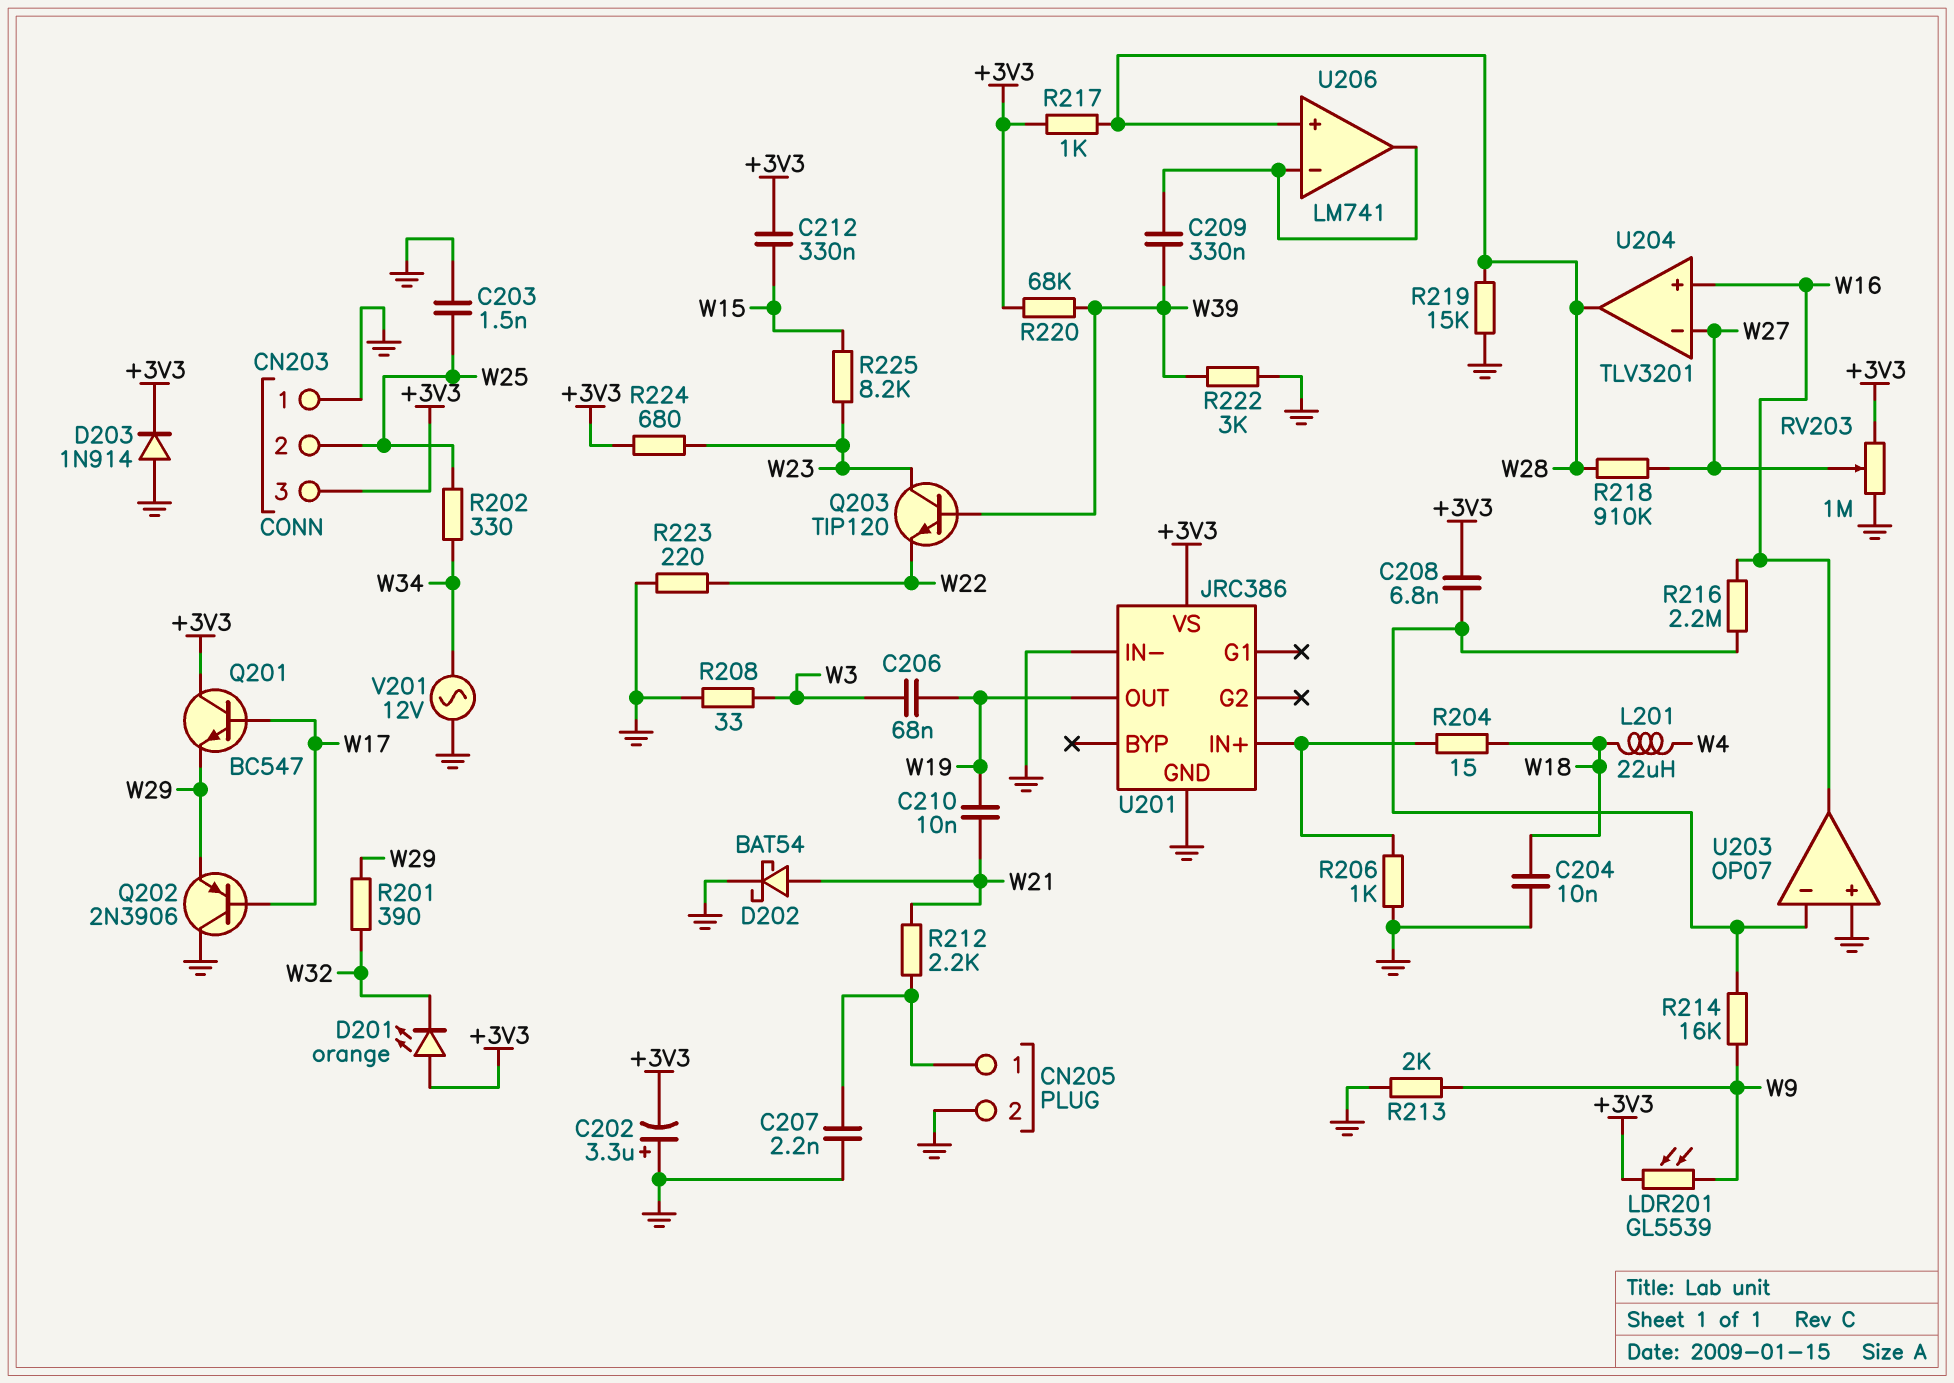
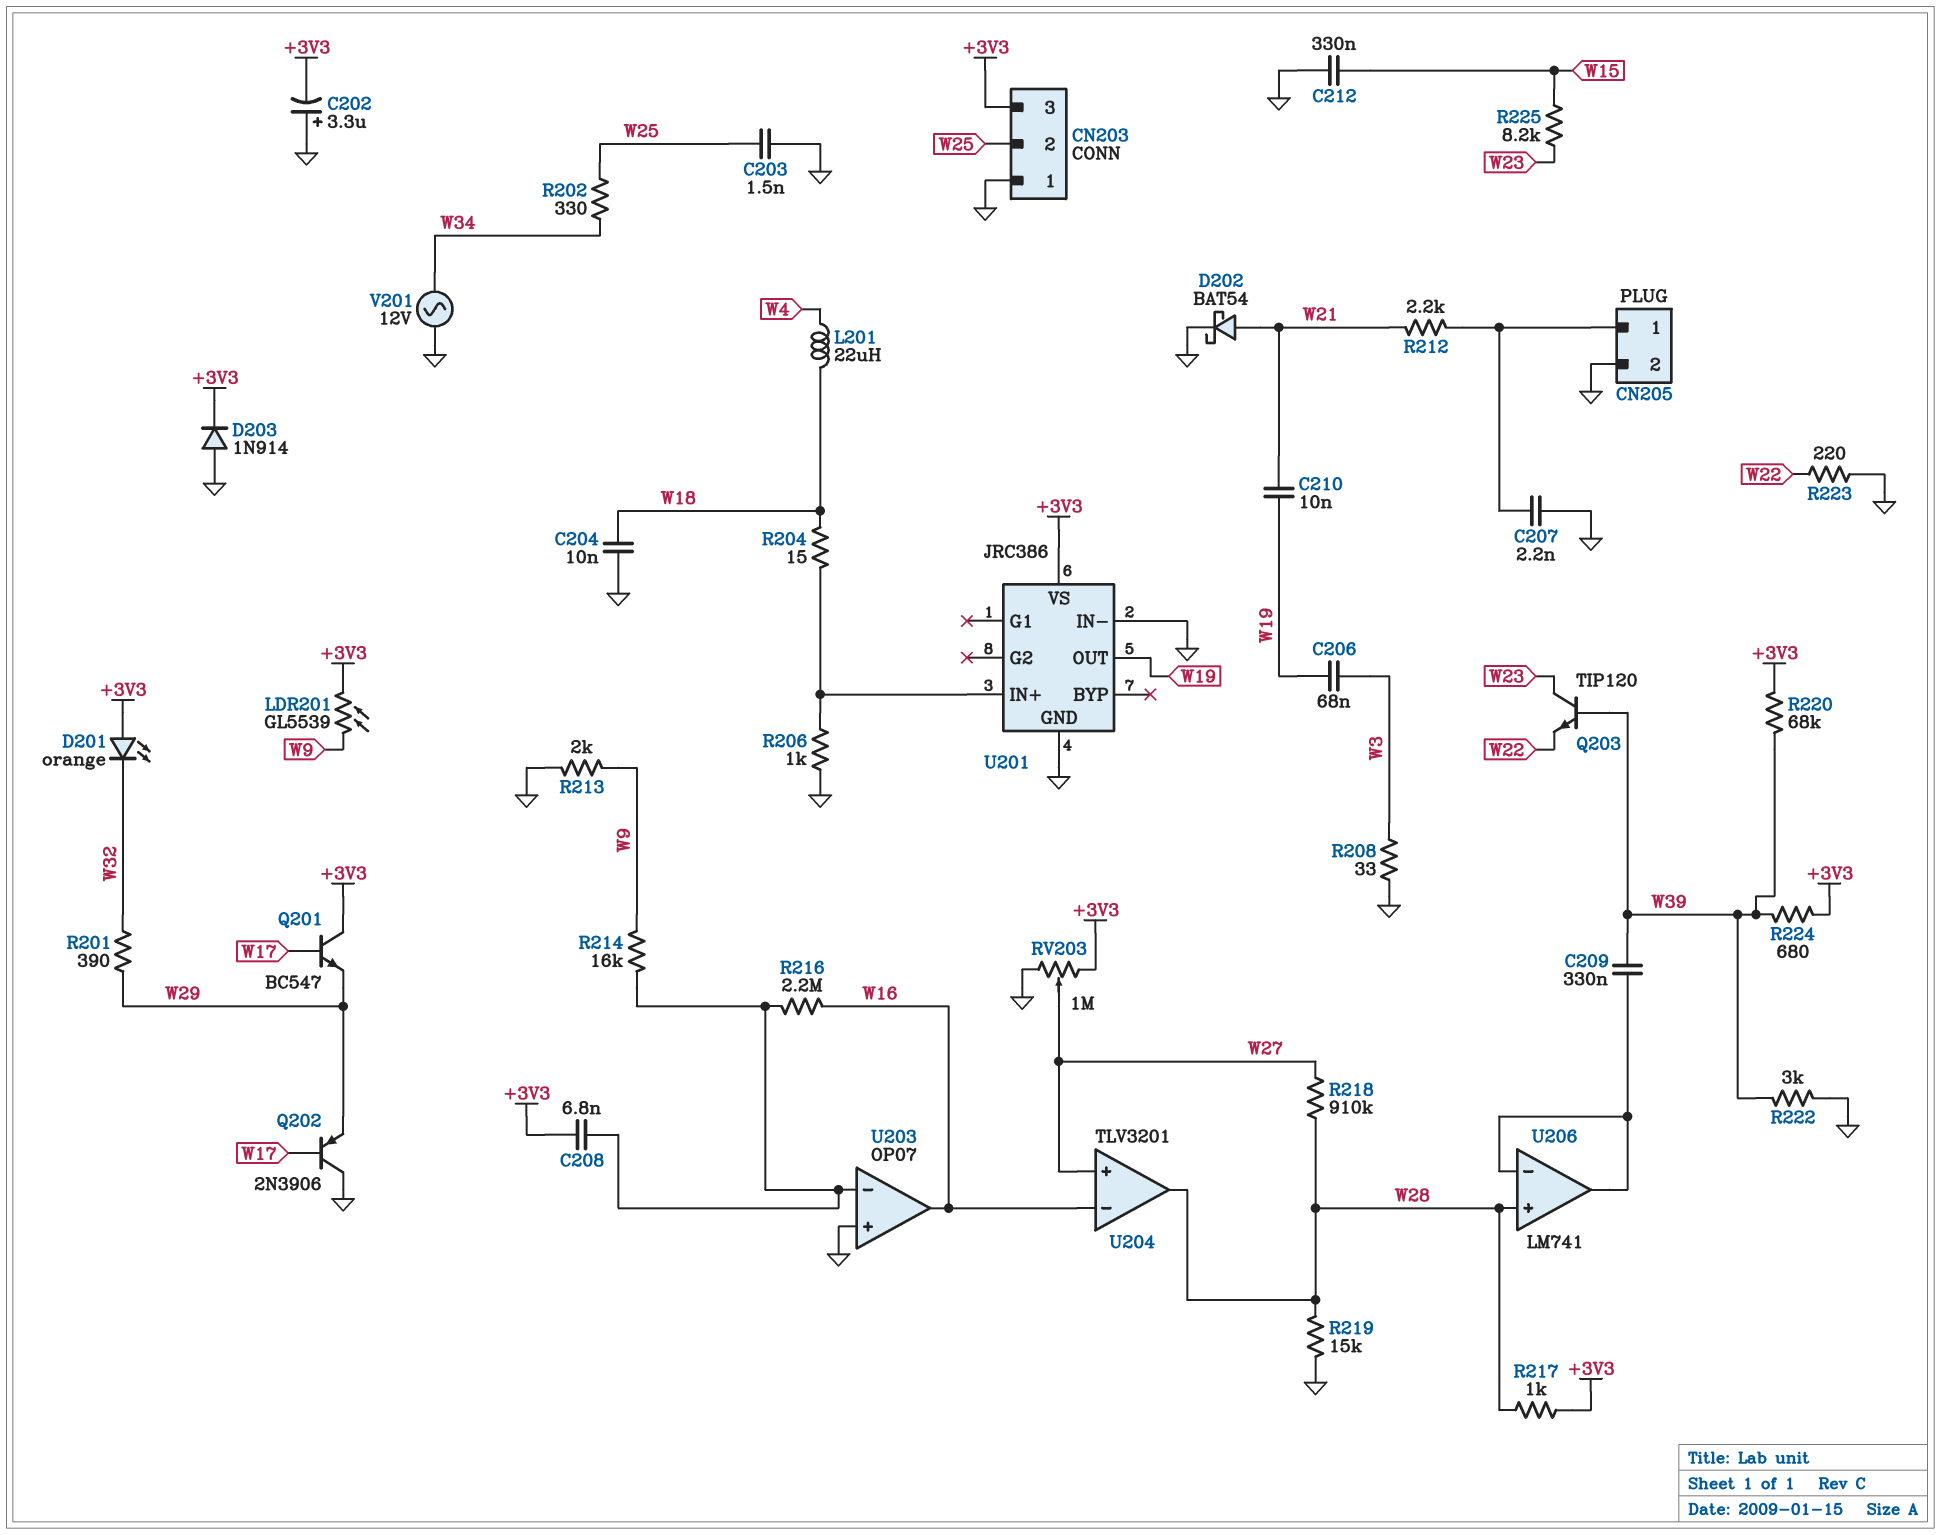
C212: 330nF (+3V3, W15) -> 330nF (GND, W15)
R224: 680 (+3V3, W23) -> 680 (+3V3, W39)
U204 pin in+: W16 -> W27
U204 pin in-: W27 -> W16

